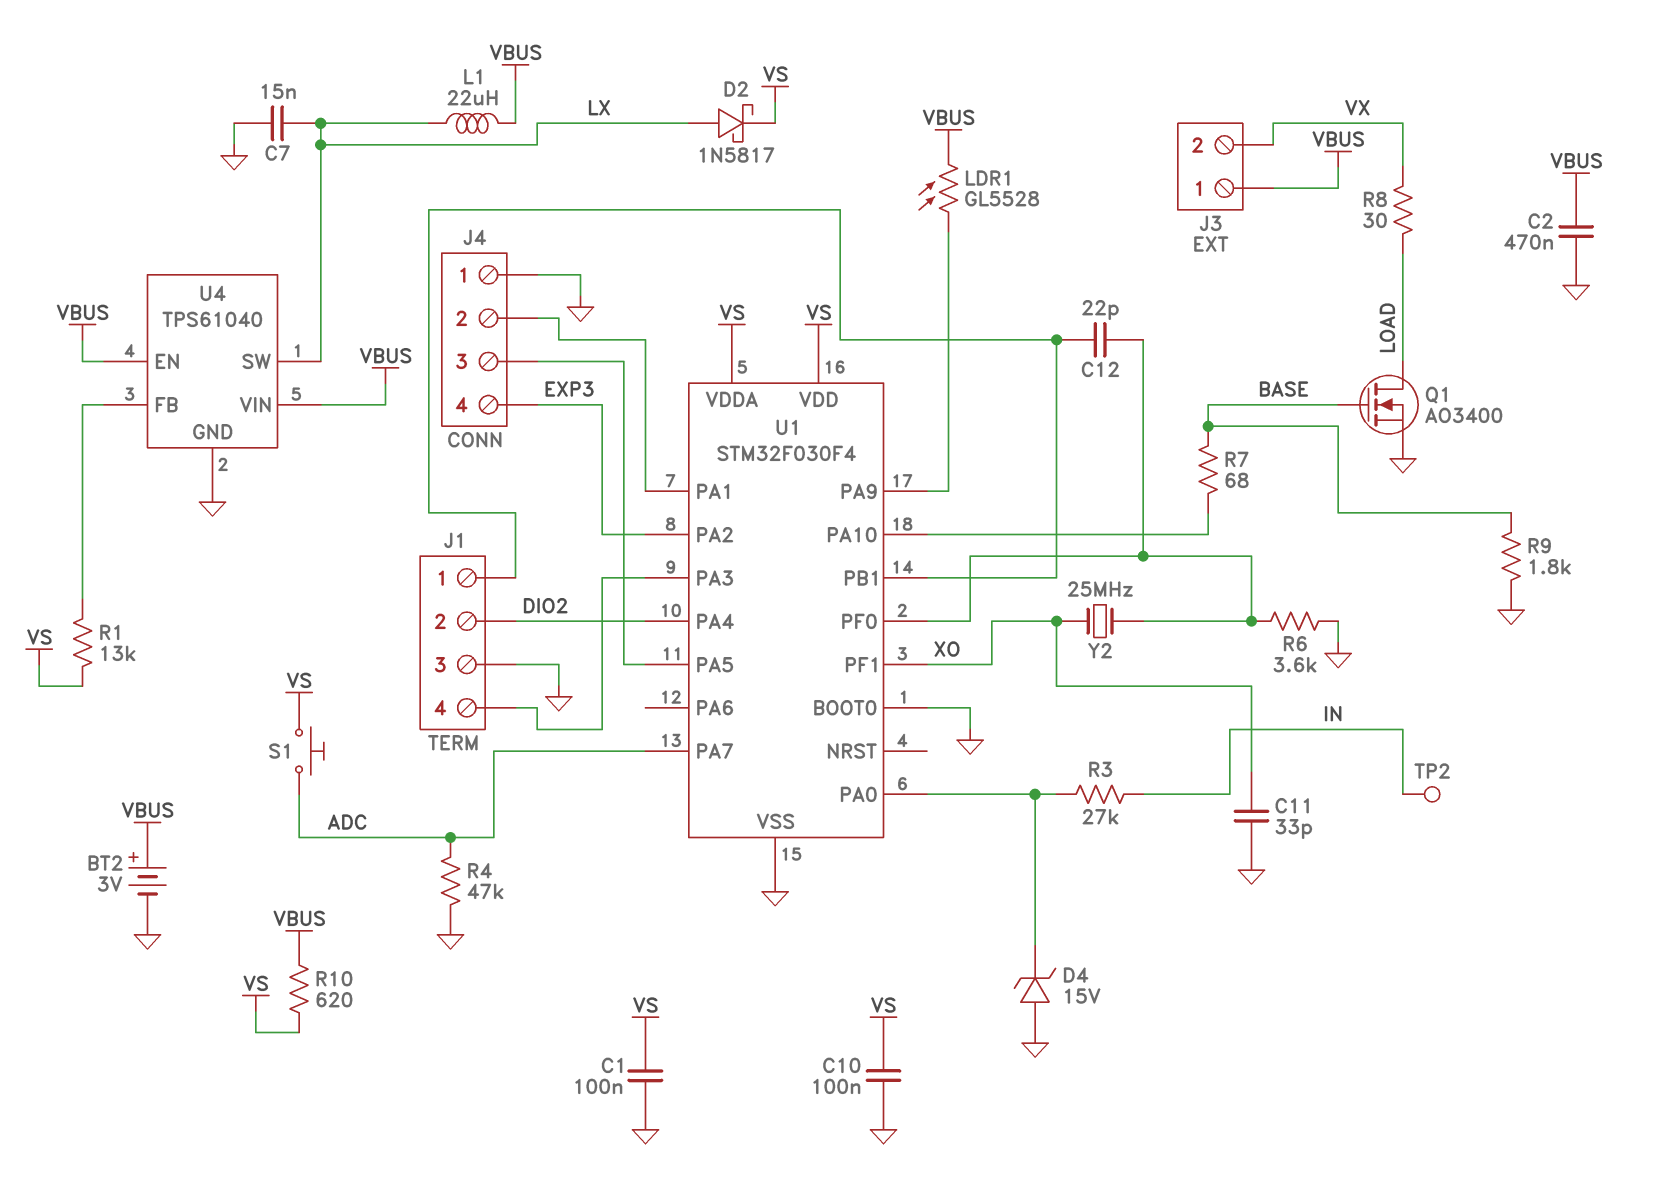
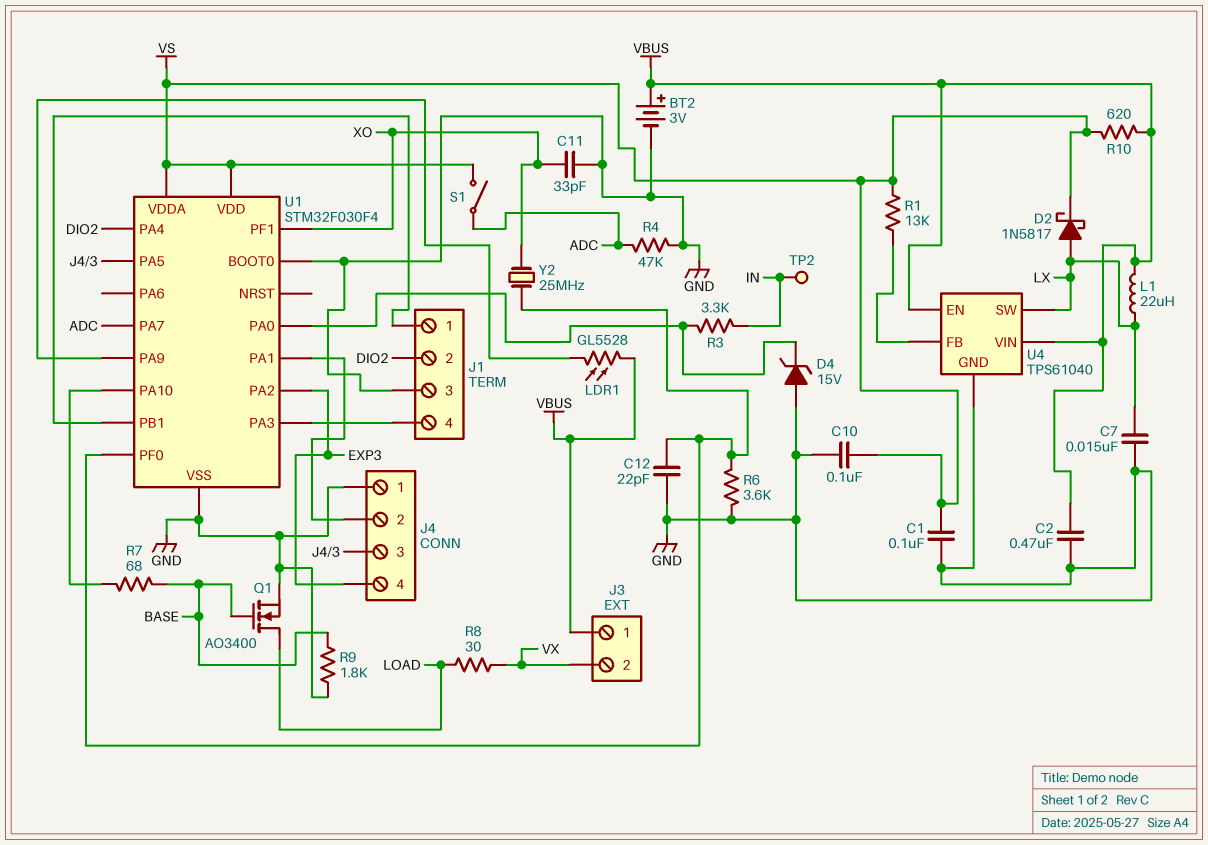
C12: 22pF (J1/1, U1/PF0) -> 22pF (GND, U1/PF0)
R3: 27k (IN, U1/PA0) -> 3.3k (IN, U1/PA0)
S1: button (ADC, VS) -> switch (ADC, VS)

